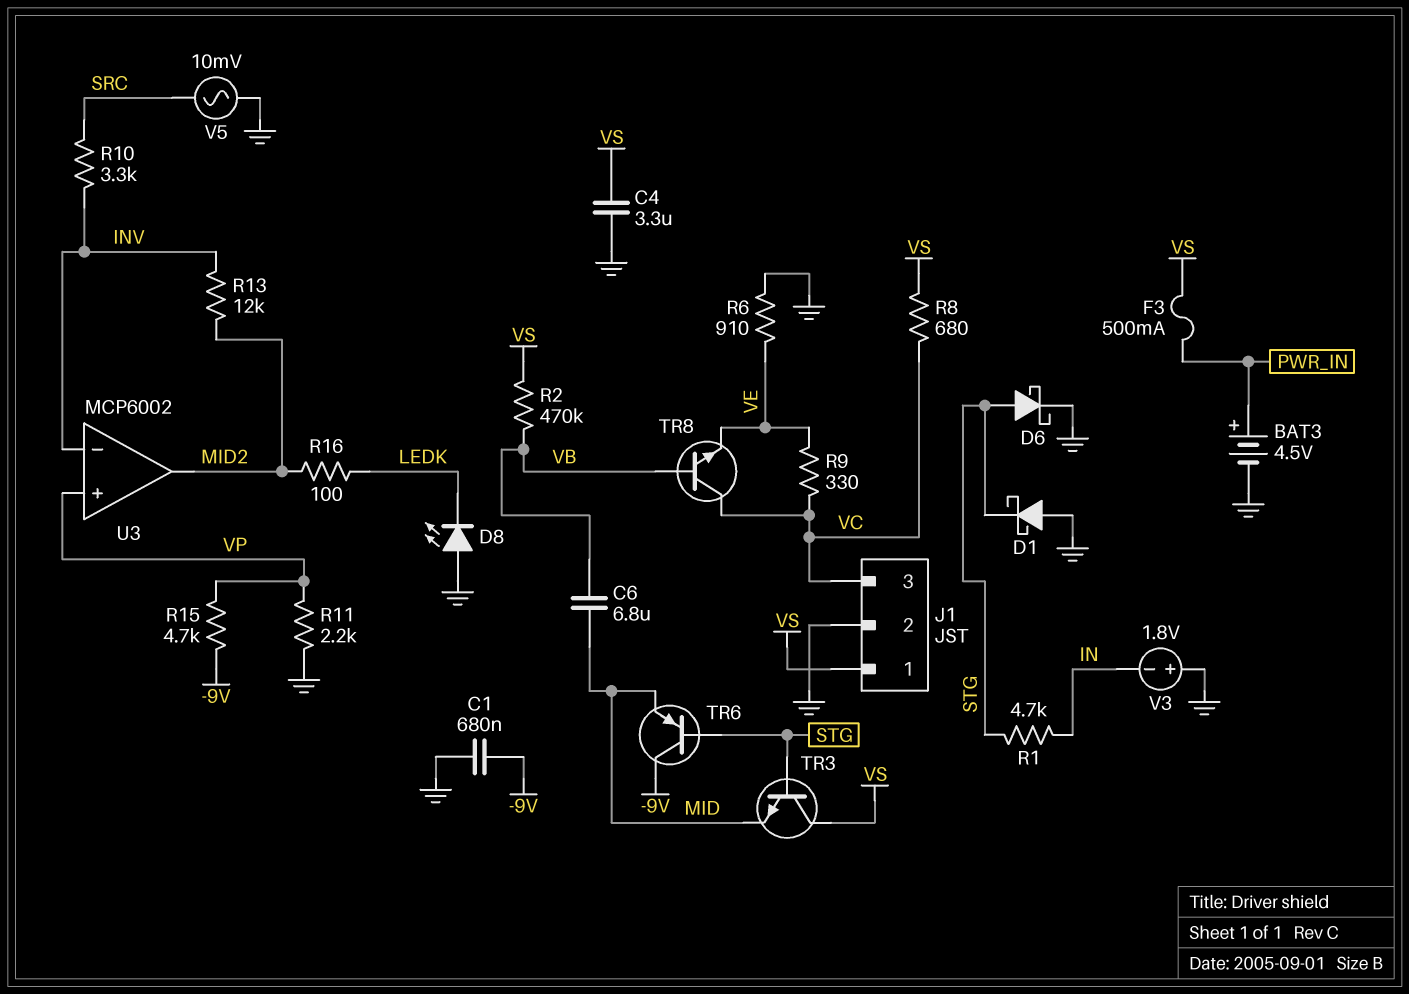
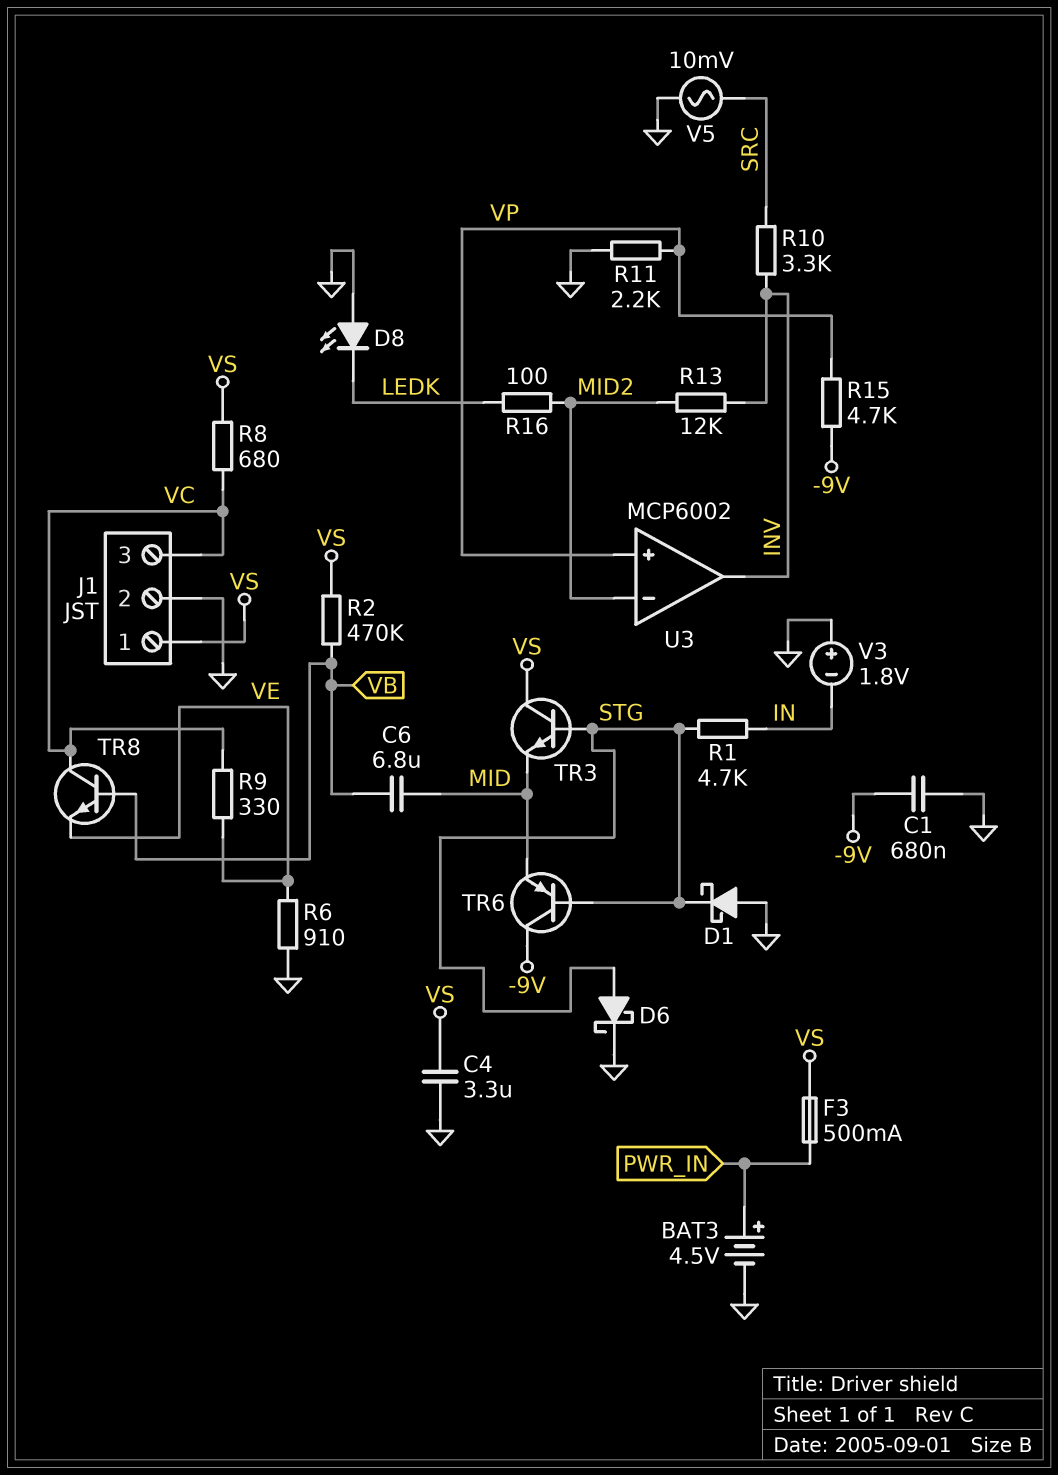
U3 pin in-: INV -> MID2
U3 pin out: MID2 -> INV

